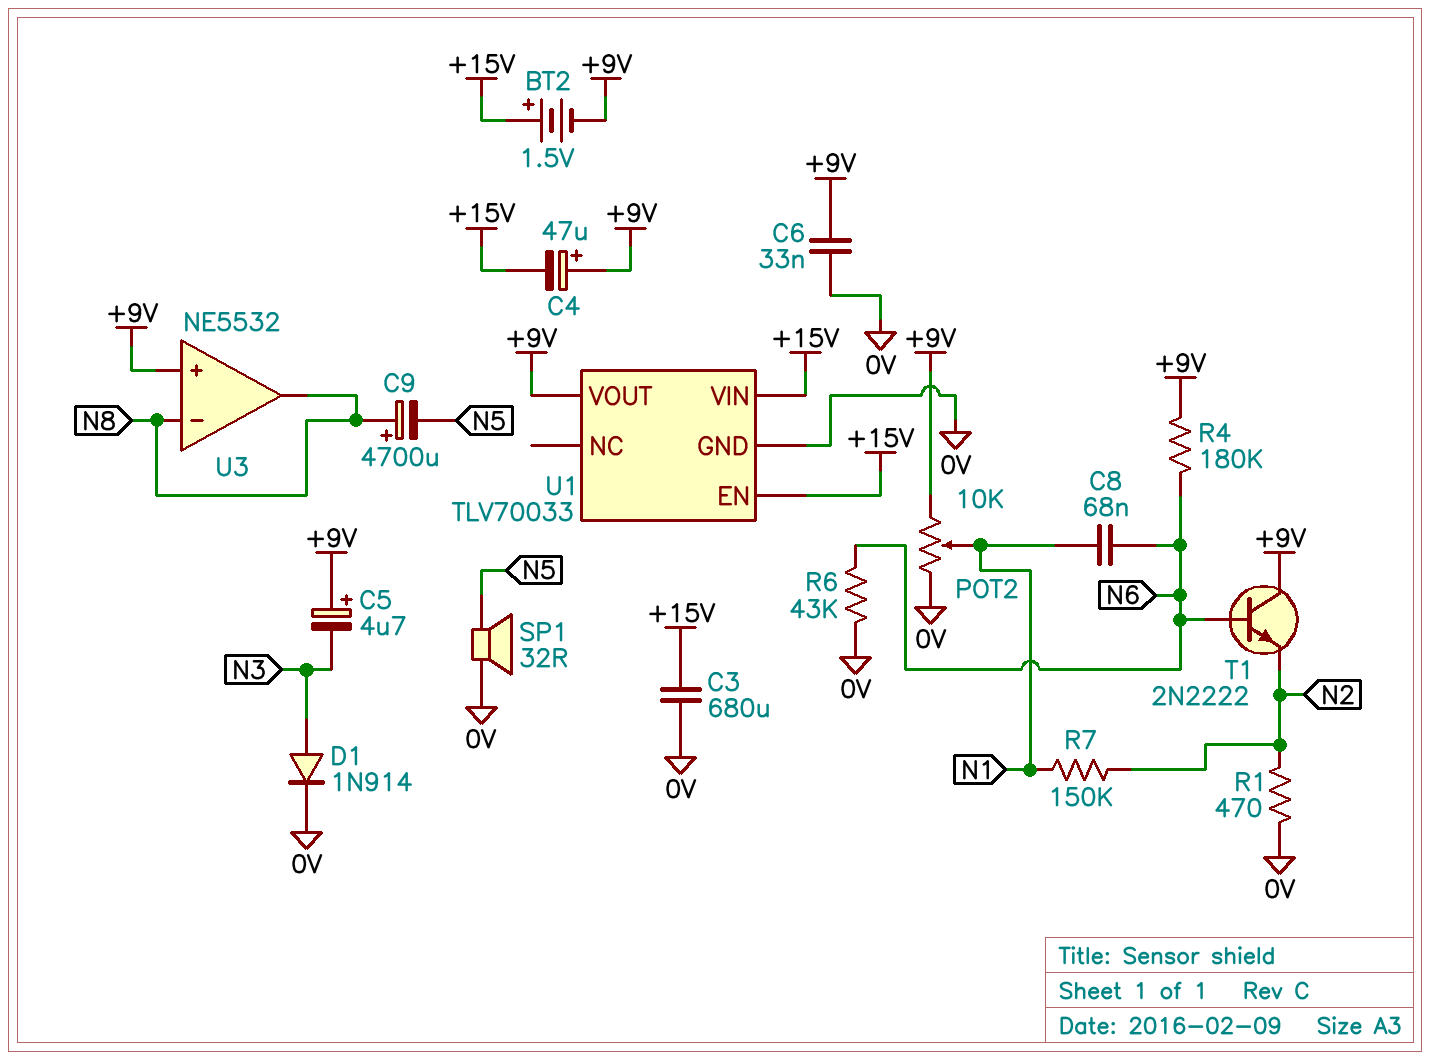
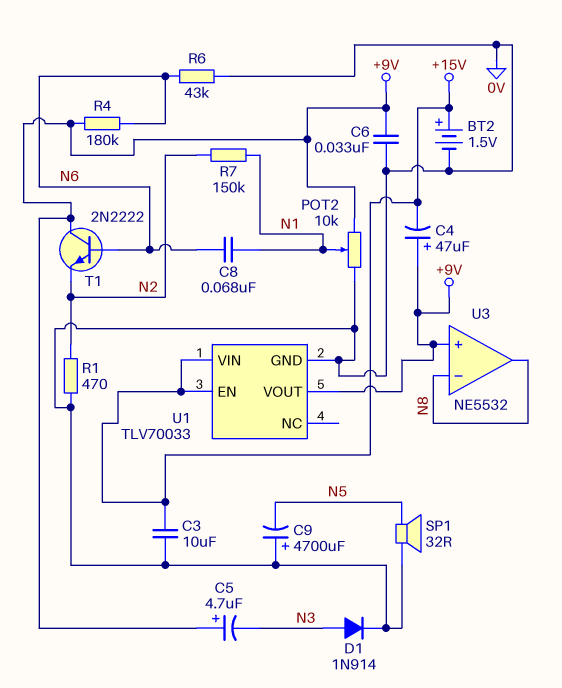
BT2: 1.5V (plus +15V, minus +9V) -> 1.5V (plus +15V, minus 0V)
C3: 680uF (+15V, 0V) -> 10uF (+15V, 0V)
C9: 4700uF (plus N8, minus N5) -> 4700uF (plus 0V, minus N5)

